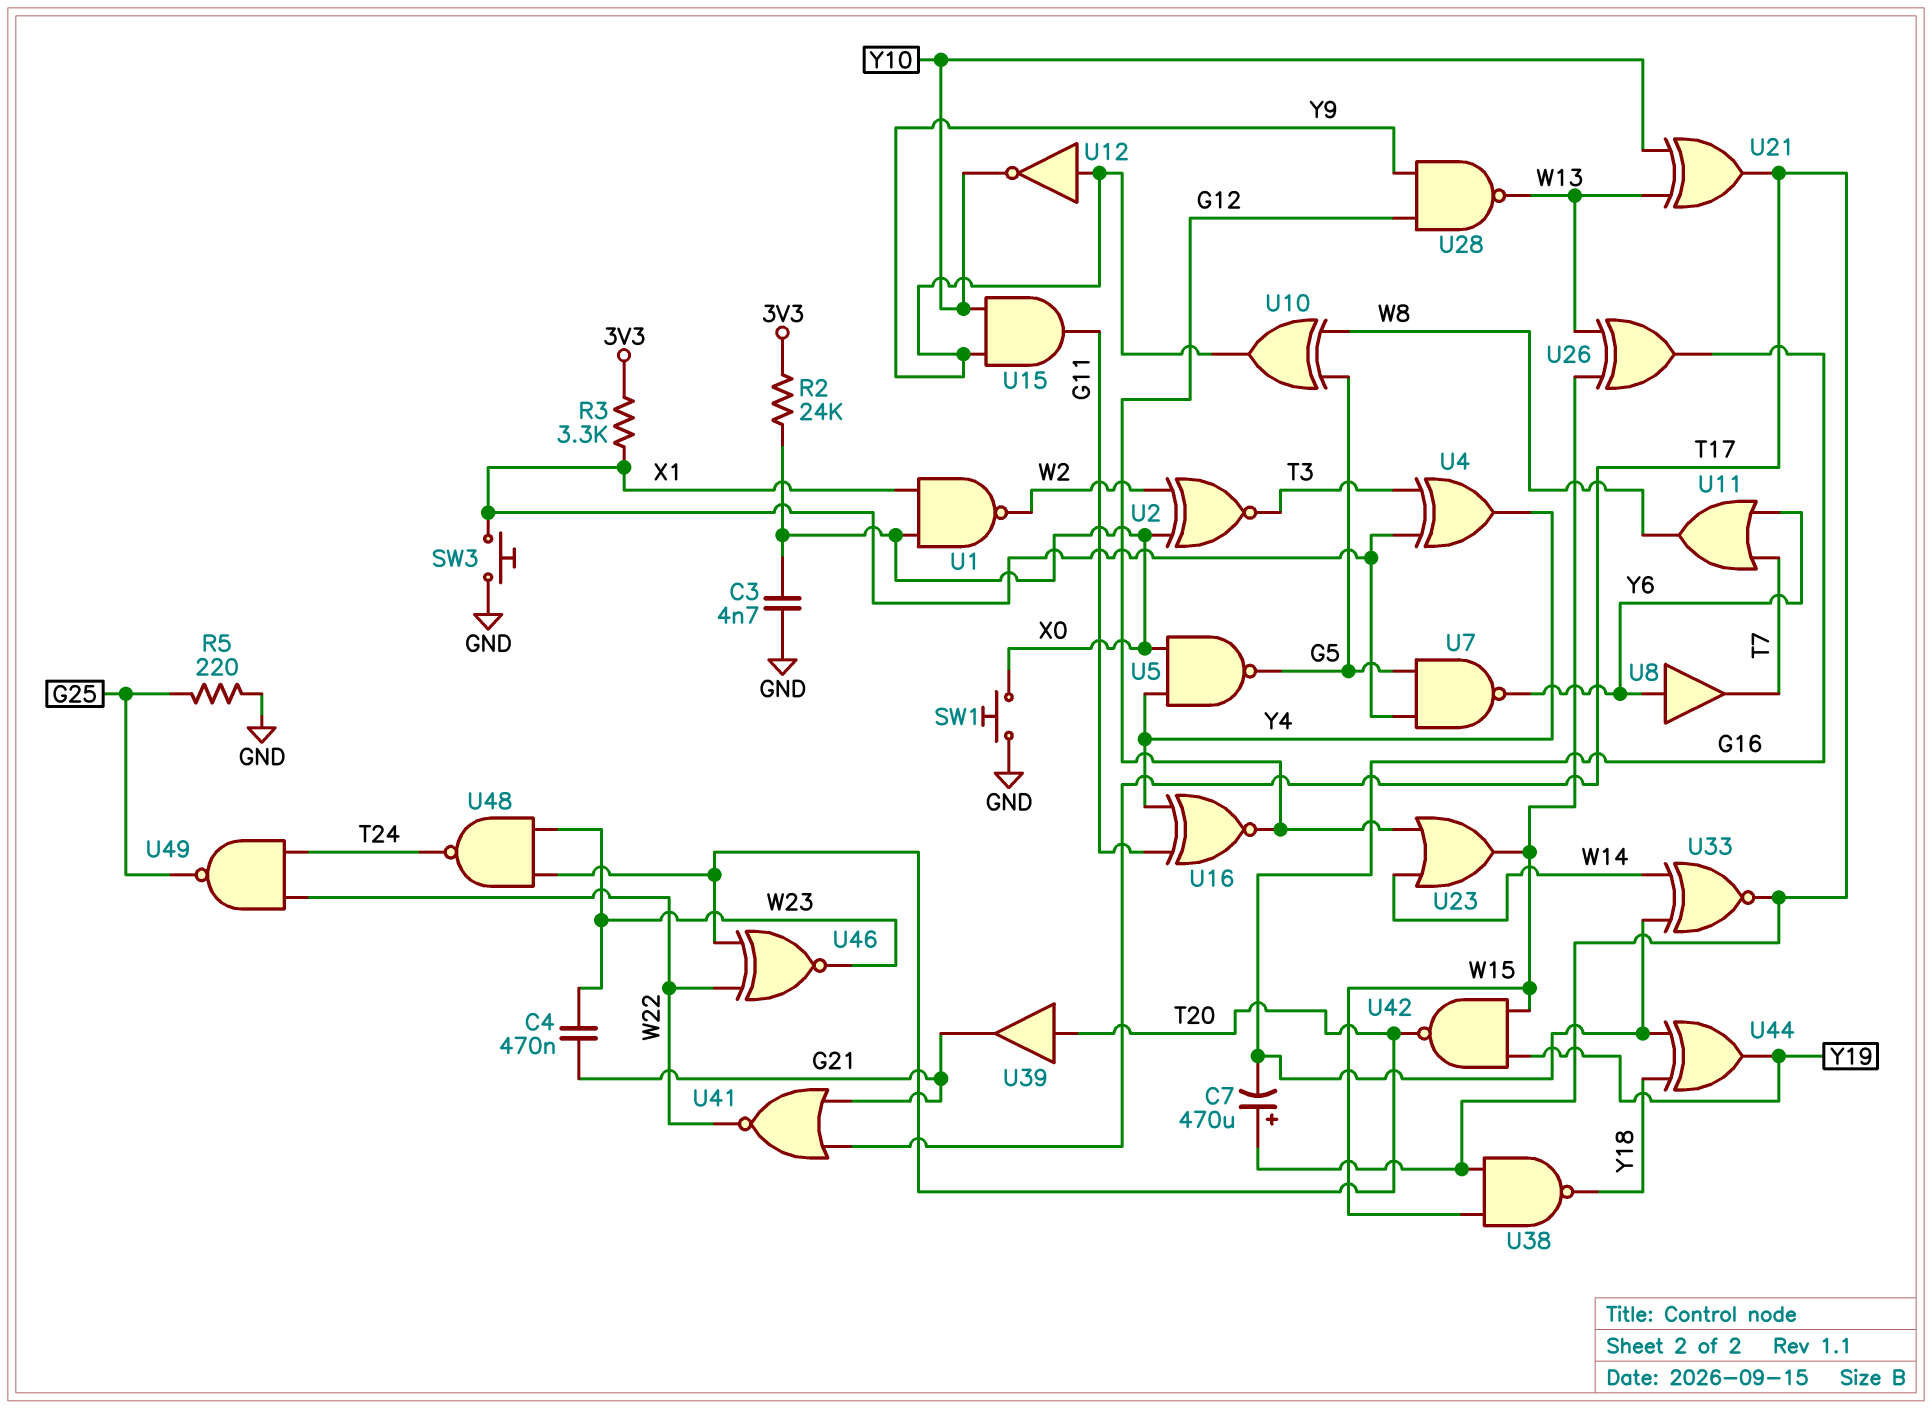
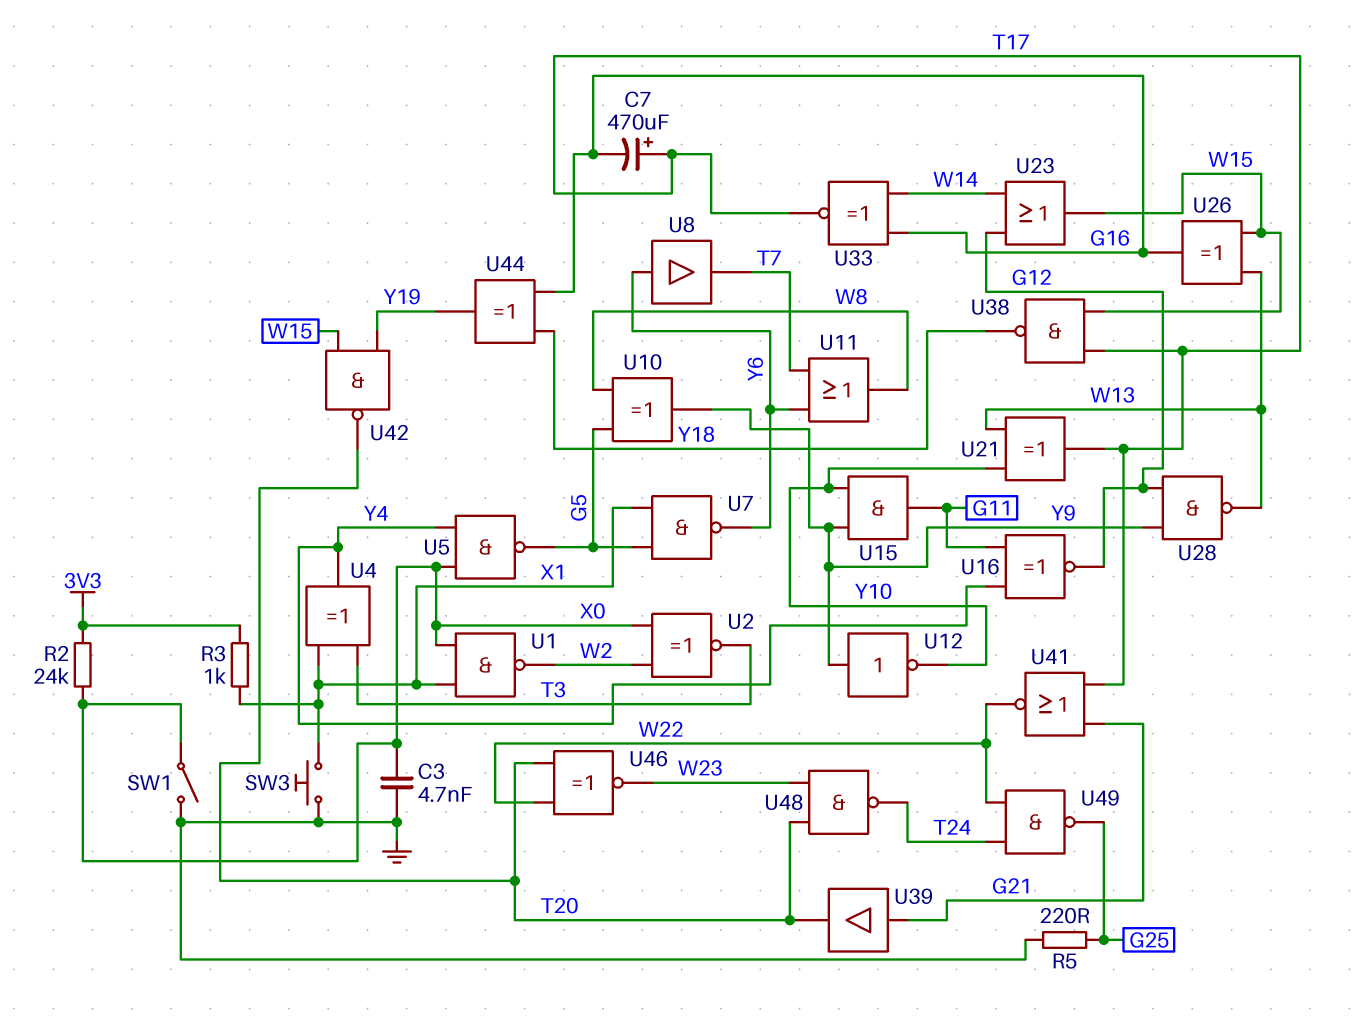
C4: 470nF (G21, W23) -> none
R3: 3.3k (3V3, X1) -> 1k (3V3, X1)
SW1: button (GND, X0) -> switch (GND, X0)
U39: buffer (in T20, out G21) -> buffer (in G21, out T20)

